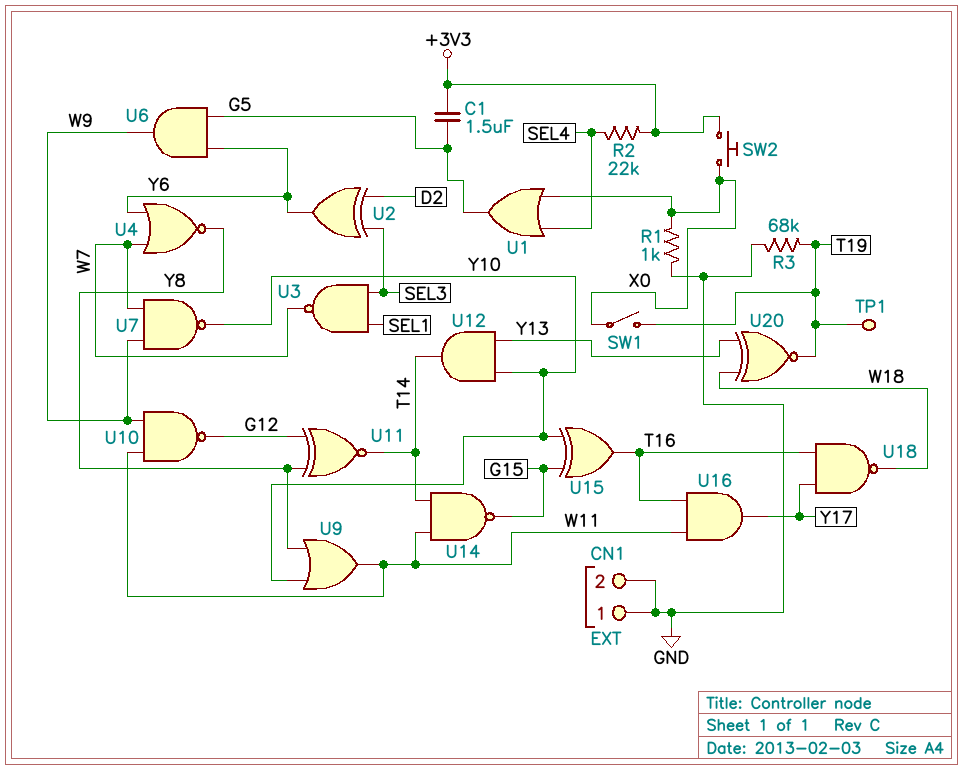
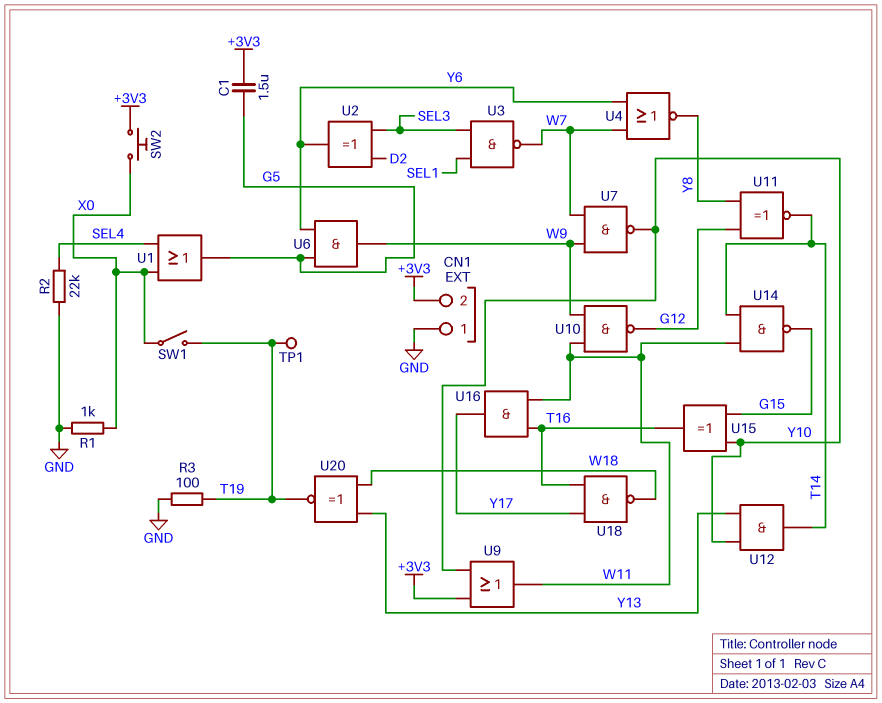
CN1 pin 2: GND -> +3V3
R2: 22k (+3V3, SEL4) -> 22k (GND, SEL4)
R3: 68k (GND, T19) -> 100 (GND, T19)
U9: OR (in Y8, in Y10, out W11) -> OR (in +3V3, in Y10, out W11)

